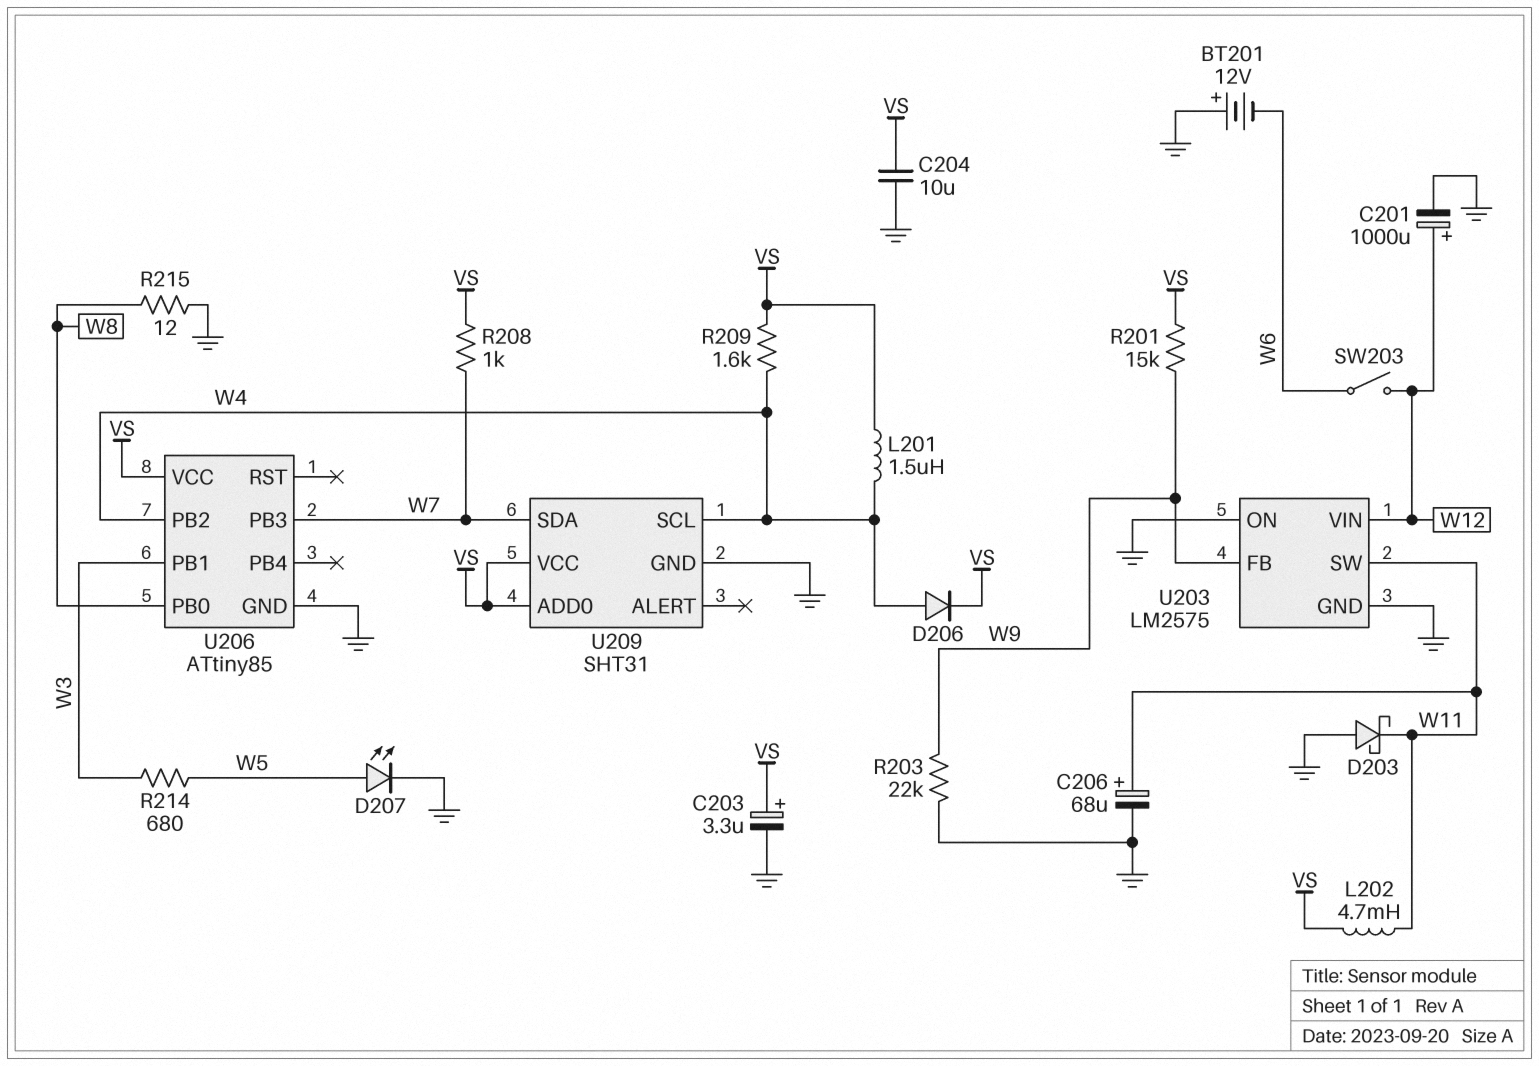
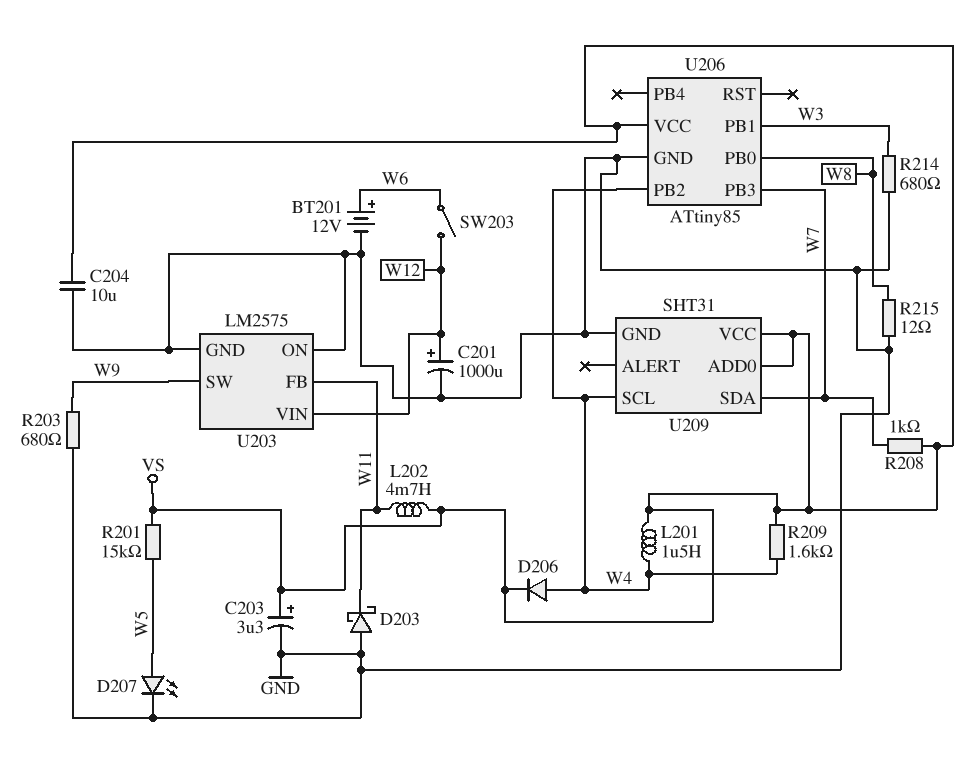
BT201: 12V (plus GND, minus W6) -> 12V (plus W6, minus GND)
C206: 68uF (plus W11, minus GND) -> none
R201: 15k (VS, W9) -> 15k (VS, W5)
R203: 22k (GND, W9) -> 680 (GND, W9)
R214: 680 (W3, W5) -> 680 (GND, W3)
U203 pin FB: W9 -> W11
U203 pin SW: W11 -> W9

